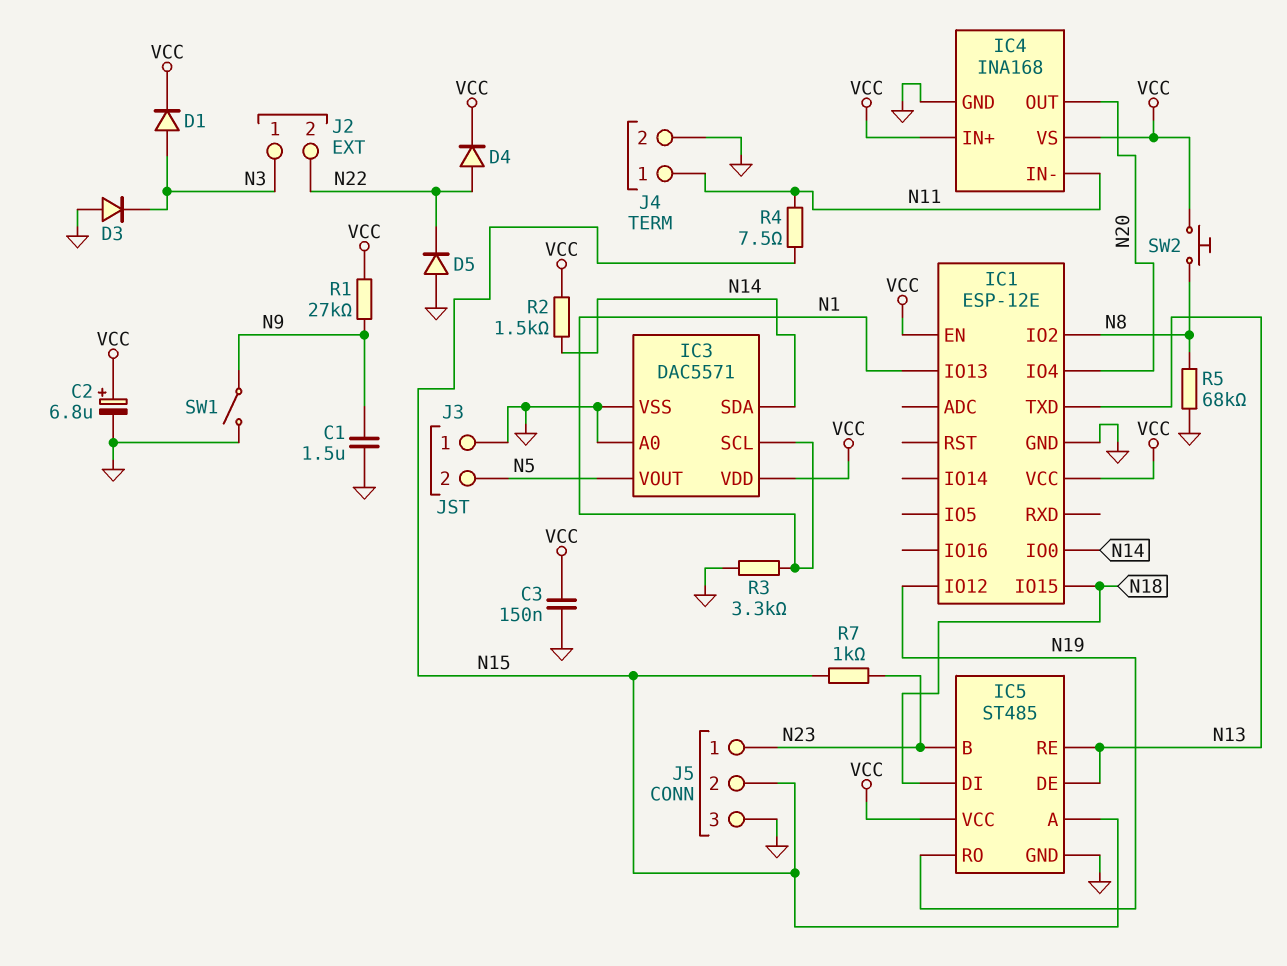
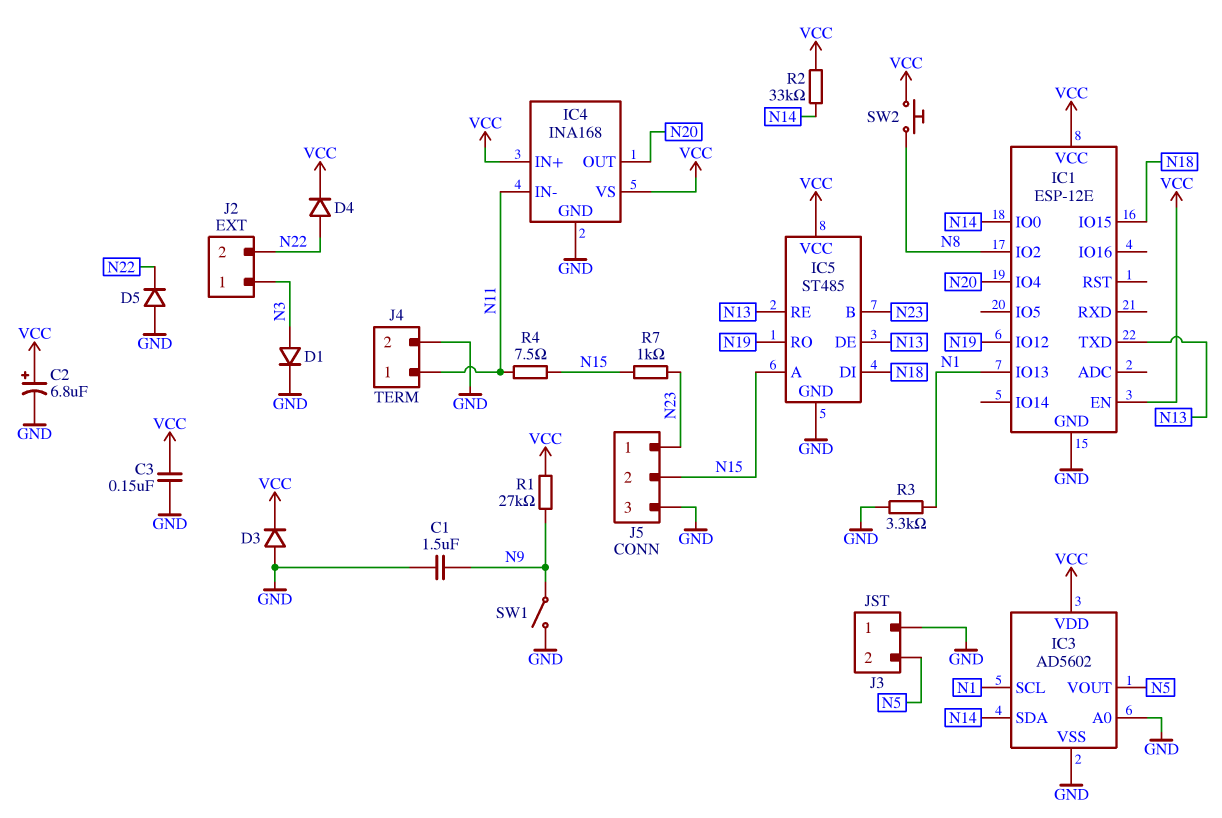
D1: diode (A N3, K VCC) -> diode (A N3, K GND)
D3: diode (A GND, K N3) -> diode (A GND, K VCC)
IC3: DAC5571 -> AD5602
R2: 1.5k (N14, VCC) -> 33k (N14, VCC)
R5: 68k (GND, N8) -> none

